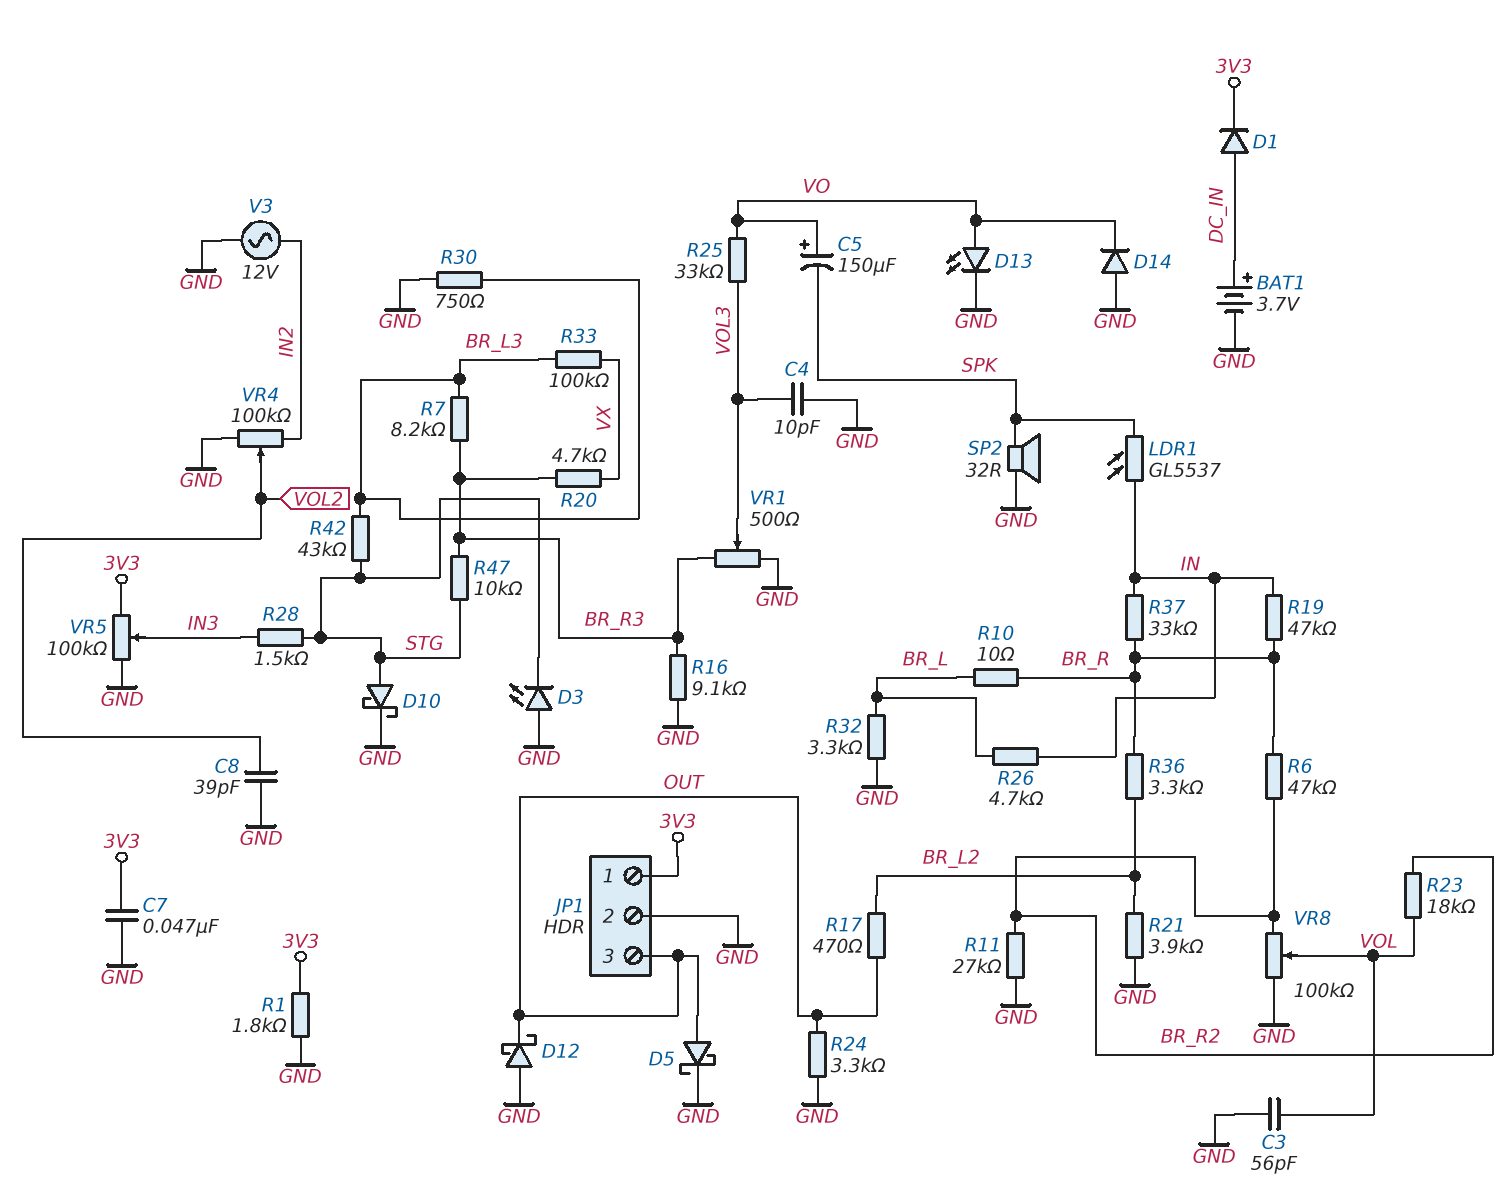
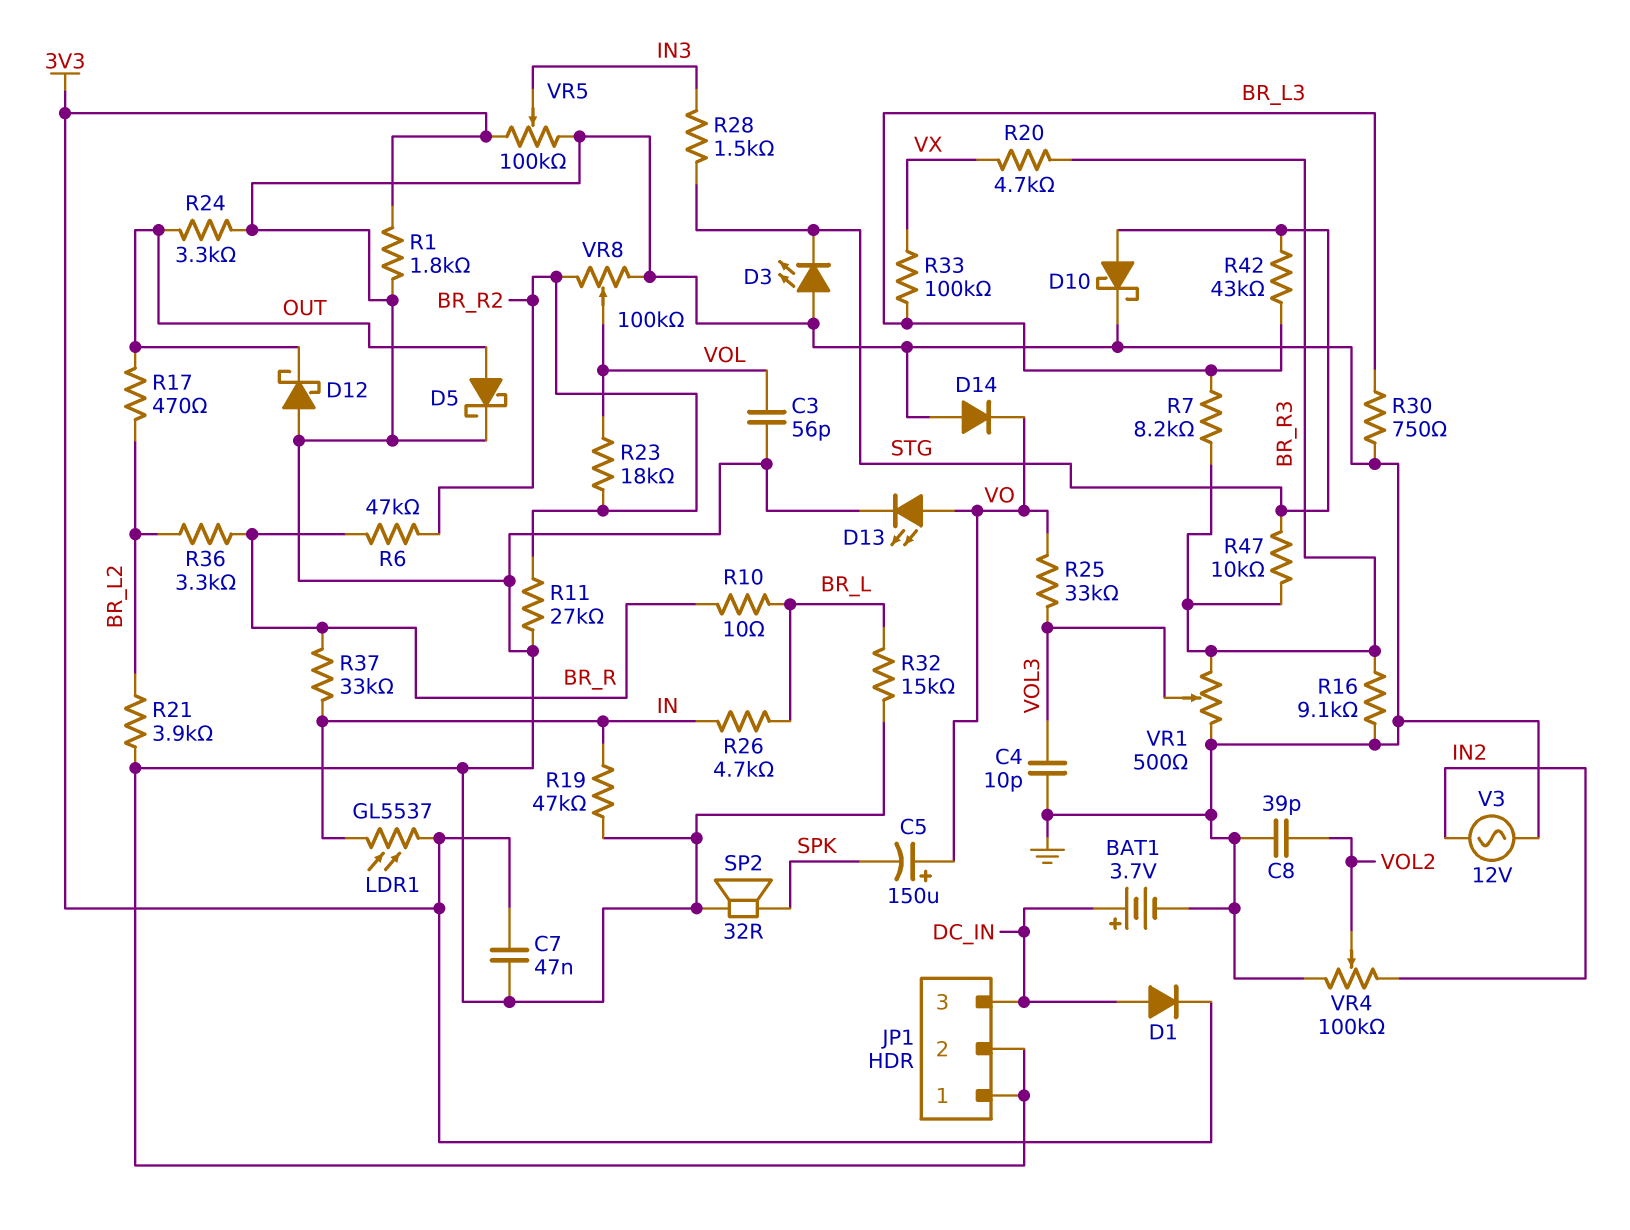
JP1 pin 1: 3V3 -> GND
JP1 pin 3: OUT -> DC_IN
LDR1: GL5537 (IN, SPK) -> GL5537 (3V3, IN)
R19: 47k (BR_R, IN) -> 47k (GND, IN)
R32: 3.3k (BR_L, GND) -> 15k (BR_L, GND)

